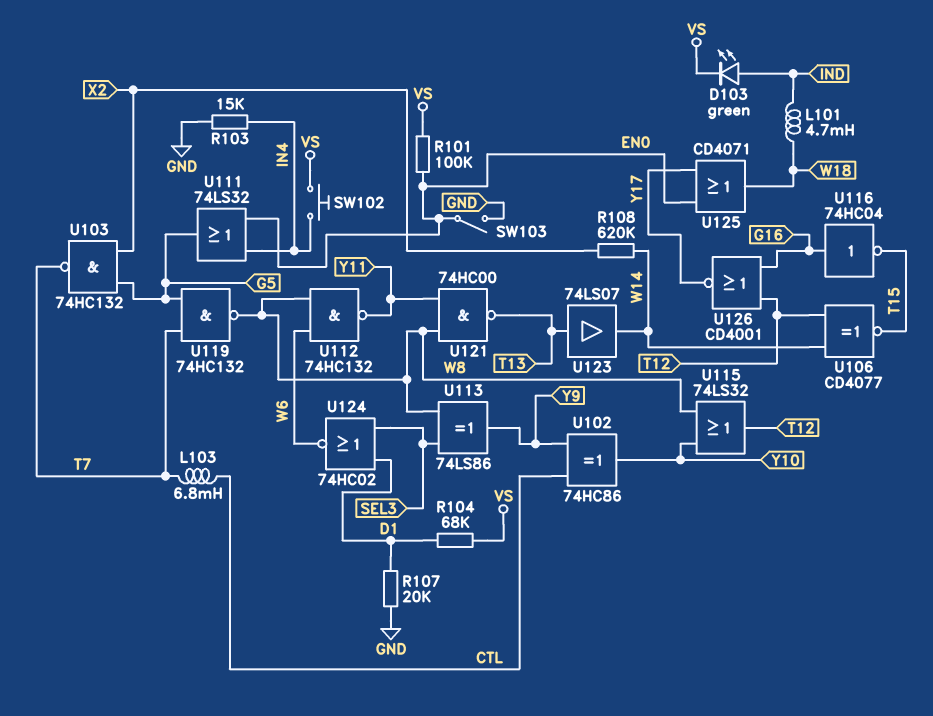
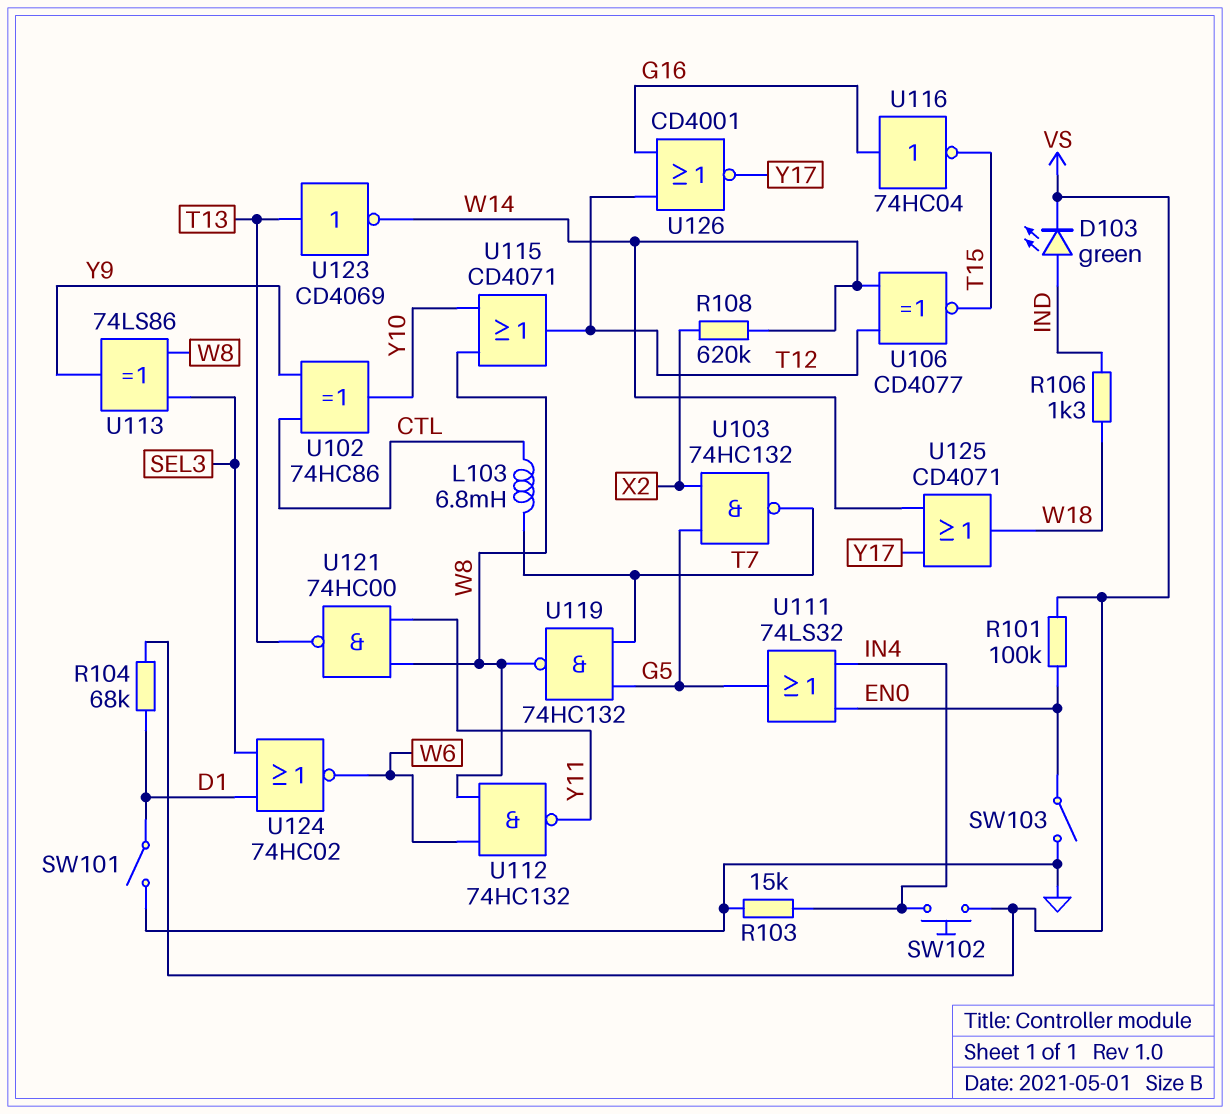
L101: 4.7mH (IND, W18) -> none
R106: none -> 1.3k (IND, W18)
R107: 20k (D1, GND) -> none
SW101: none -> switch (D1, GND)
U115: OR 74LS32 (in W8, in Y10, out T12) -> OR CD4071 (in W8, in Y10, out T12)
U123: buffer 74LS07 (in T13, out W14) -> NOT CD4069 (in T13, out W14)
U125: OR CD4071 (in EN0, in Y17, out W18) -> OR CD4071 (in W14, in Y17, out W18)

